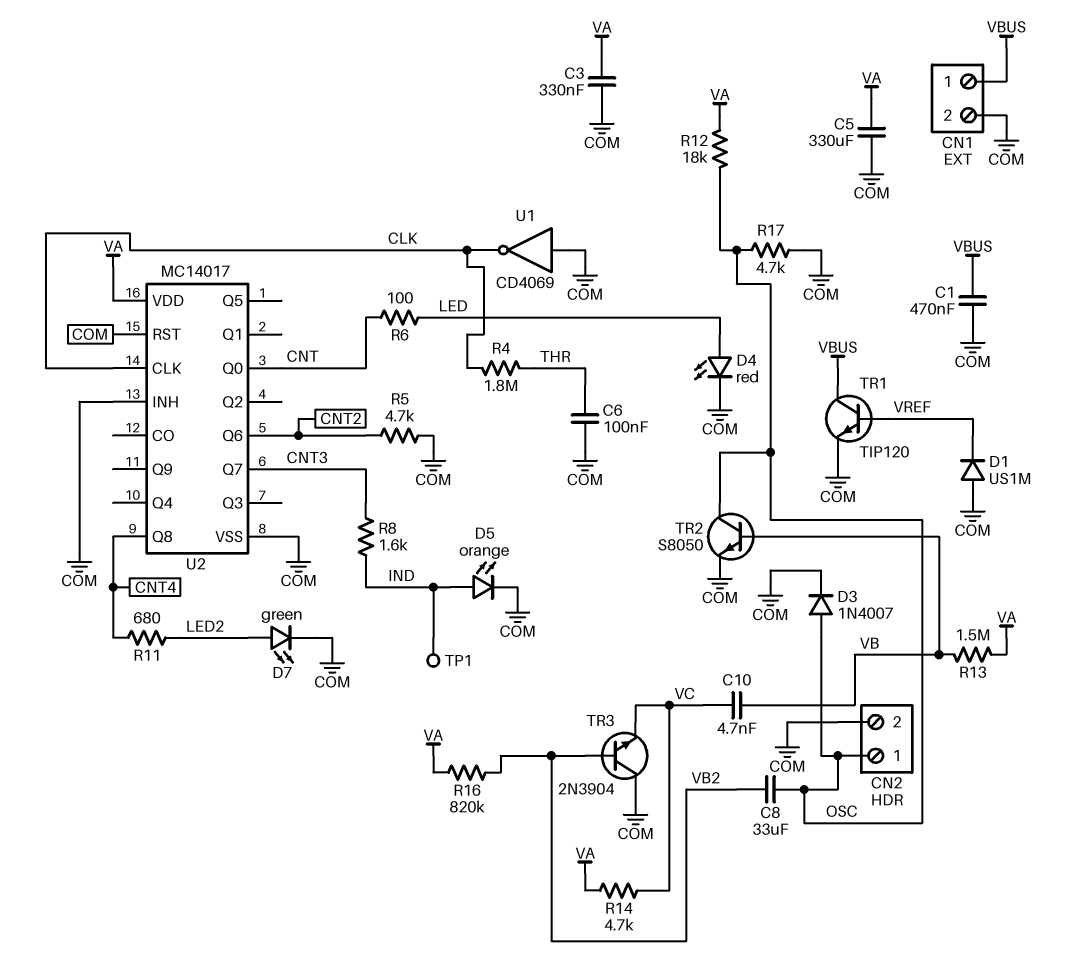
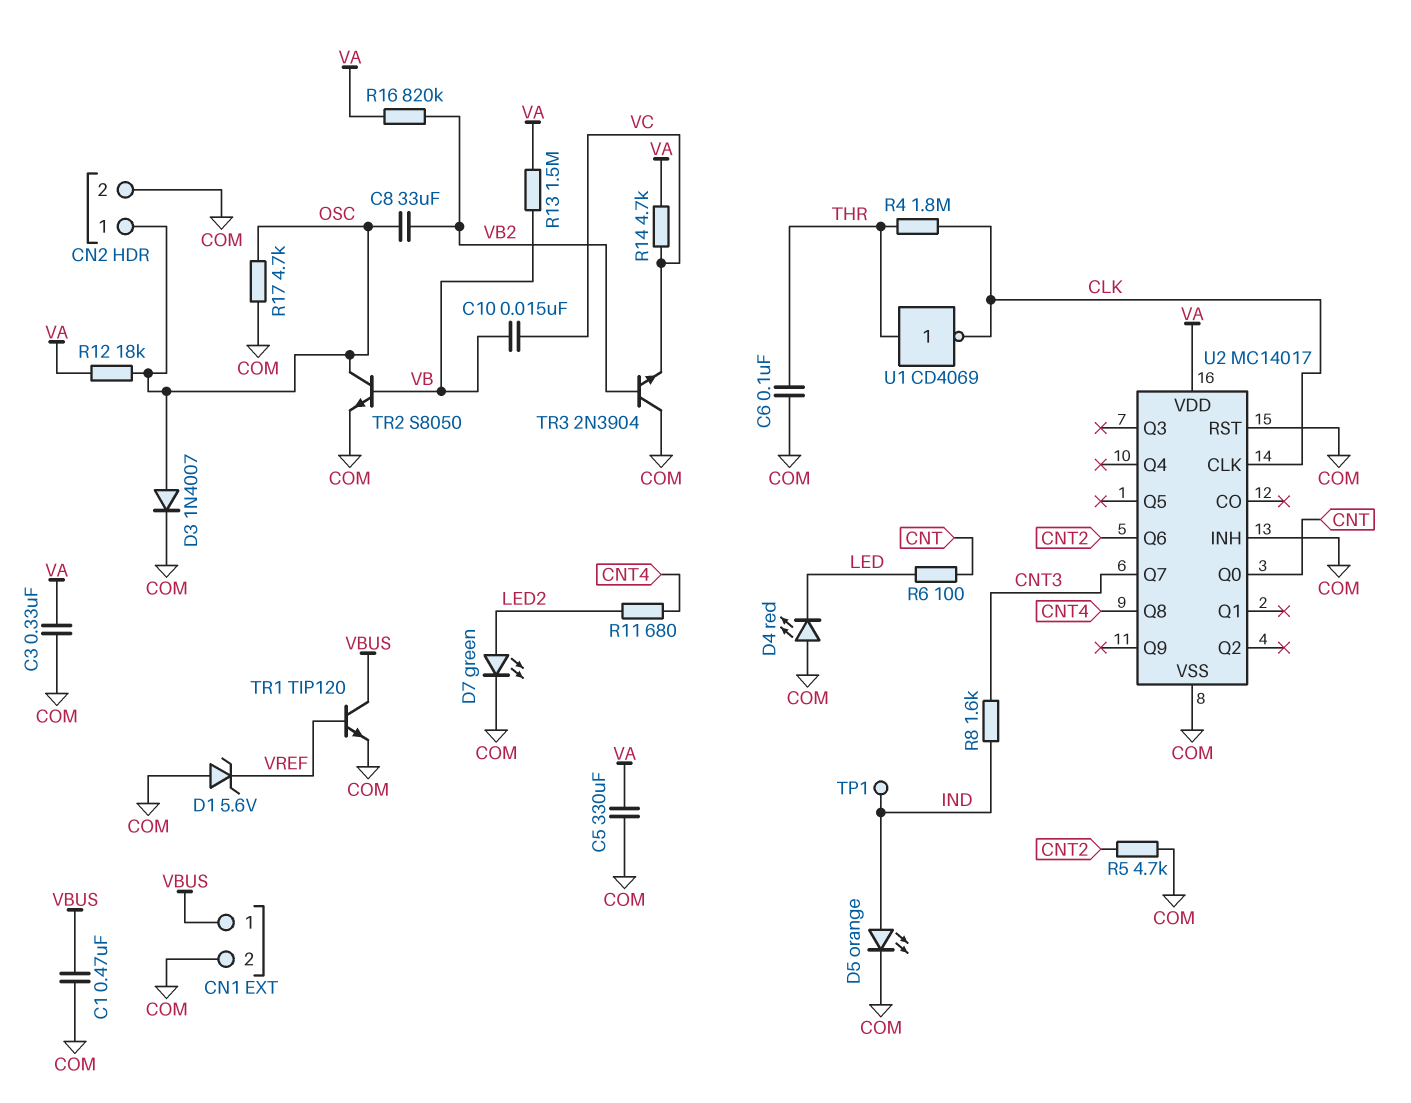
C10: 4.7nF (VB, VC) -> 15nF (VB, VC)
D1: diode US1M (A COM, K VREF) -> zener 5.6V (A COM, K VREF)
D4: LED red (A LED, K COM) -> LED red (A COM, K LED)
U1: NOT CD4069 (in COM, out CLK) -> NOT CD4069 (in THR, out CLK)

